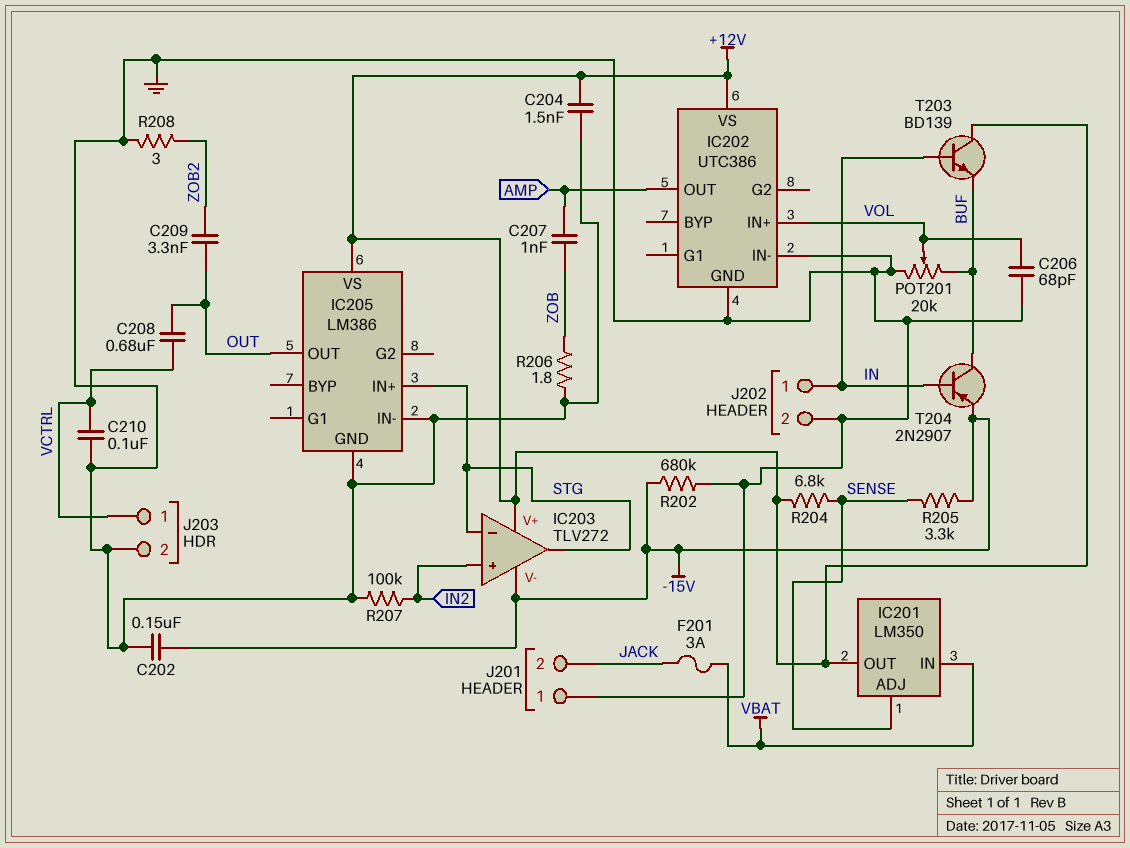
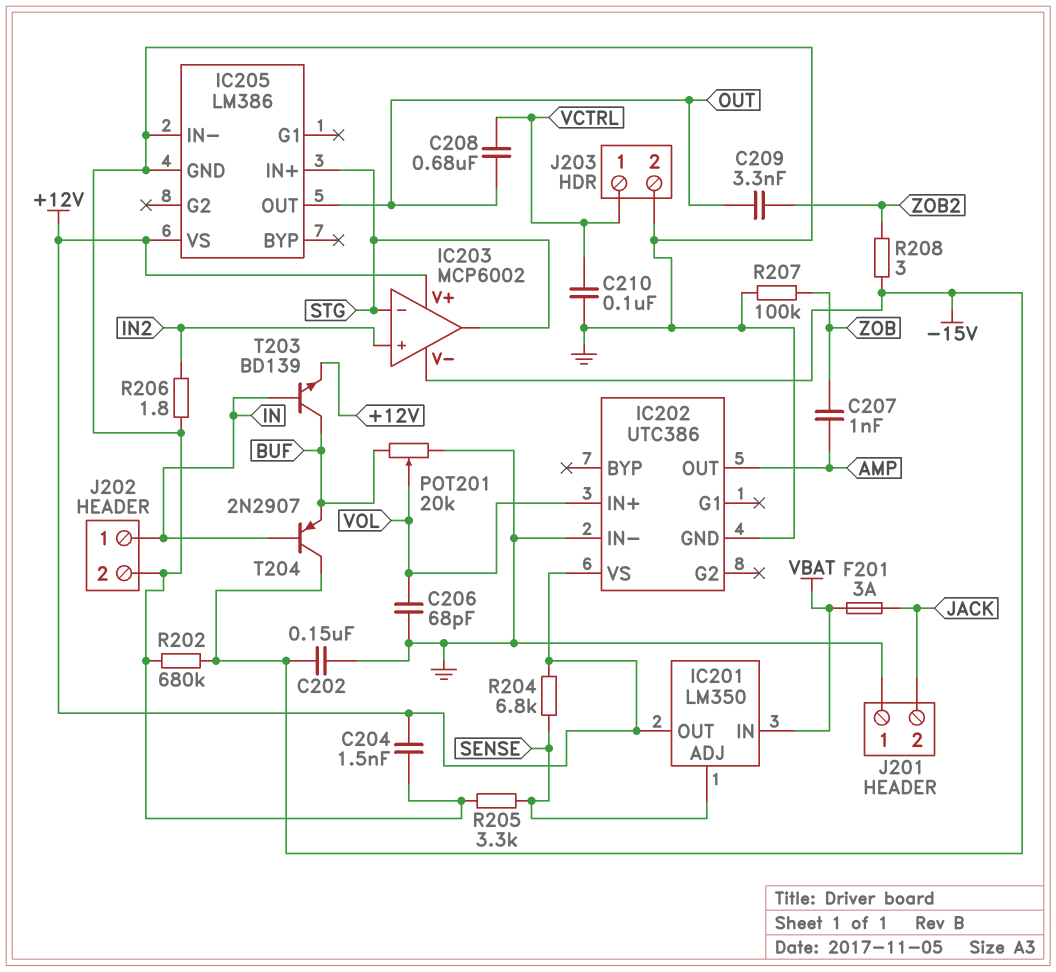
IC203: TLV272 -> MCP6002
R205: 3.3k (-15V, SENSE) -> 3.3k (GND, SENSE)
R206: 1.8 (GND, ZOB) -> 1.8 (GND, IN2)
R207: 100k (GND, IN2) -> 100k (GND, ZOB)
R208: 3 (GND, ZOB2) -> 3 (-15V, ZOB2)
T203: NPN BD139 (B IN, C +12V, E BUF) -> NPN BD139 (B IN, C BUF, E +12V)
T204: PNP 2N2907 (B IN, C BUF, E -15V) -> PNP 2N2907 (B IN, C -15V, E BUF)

